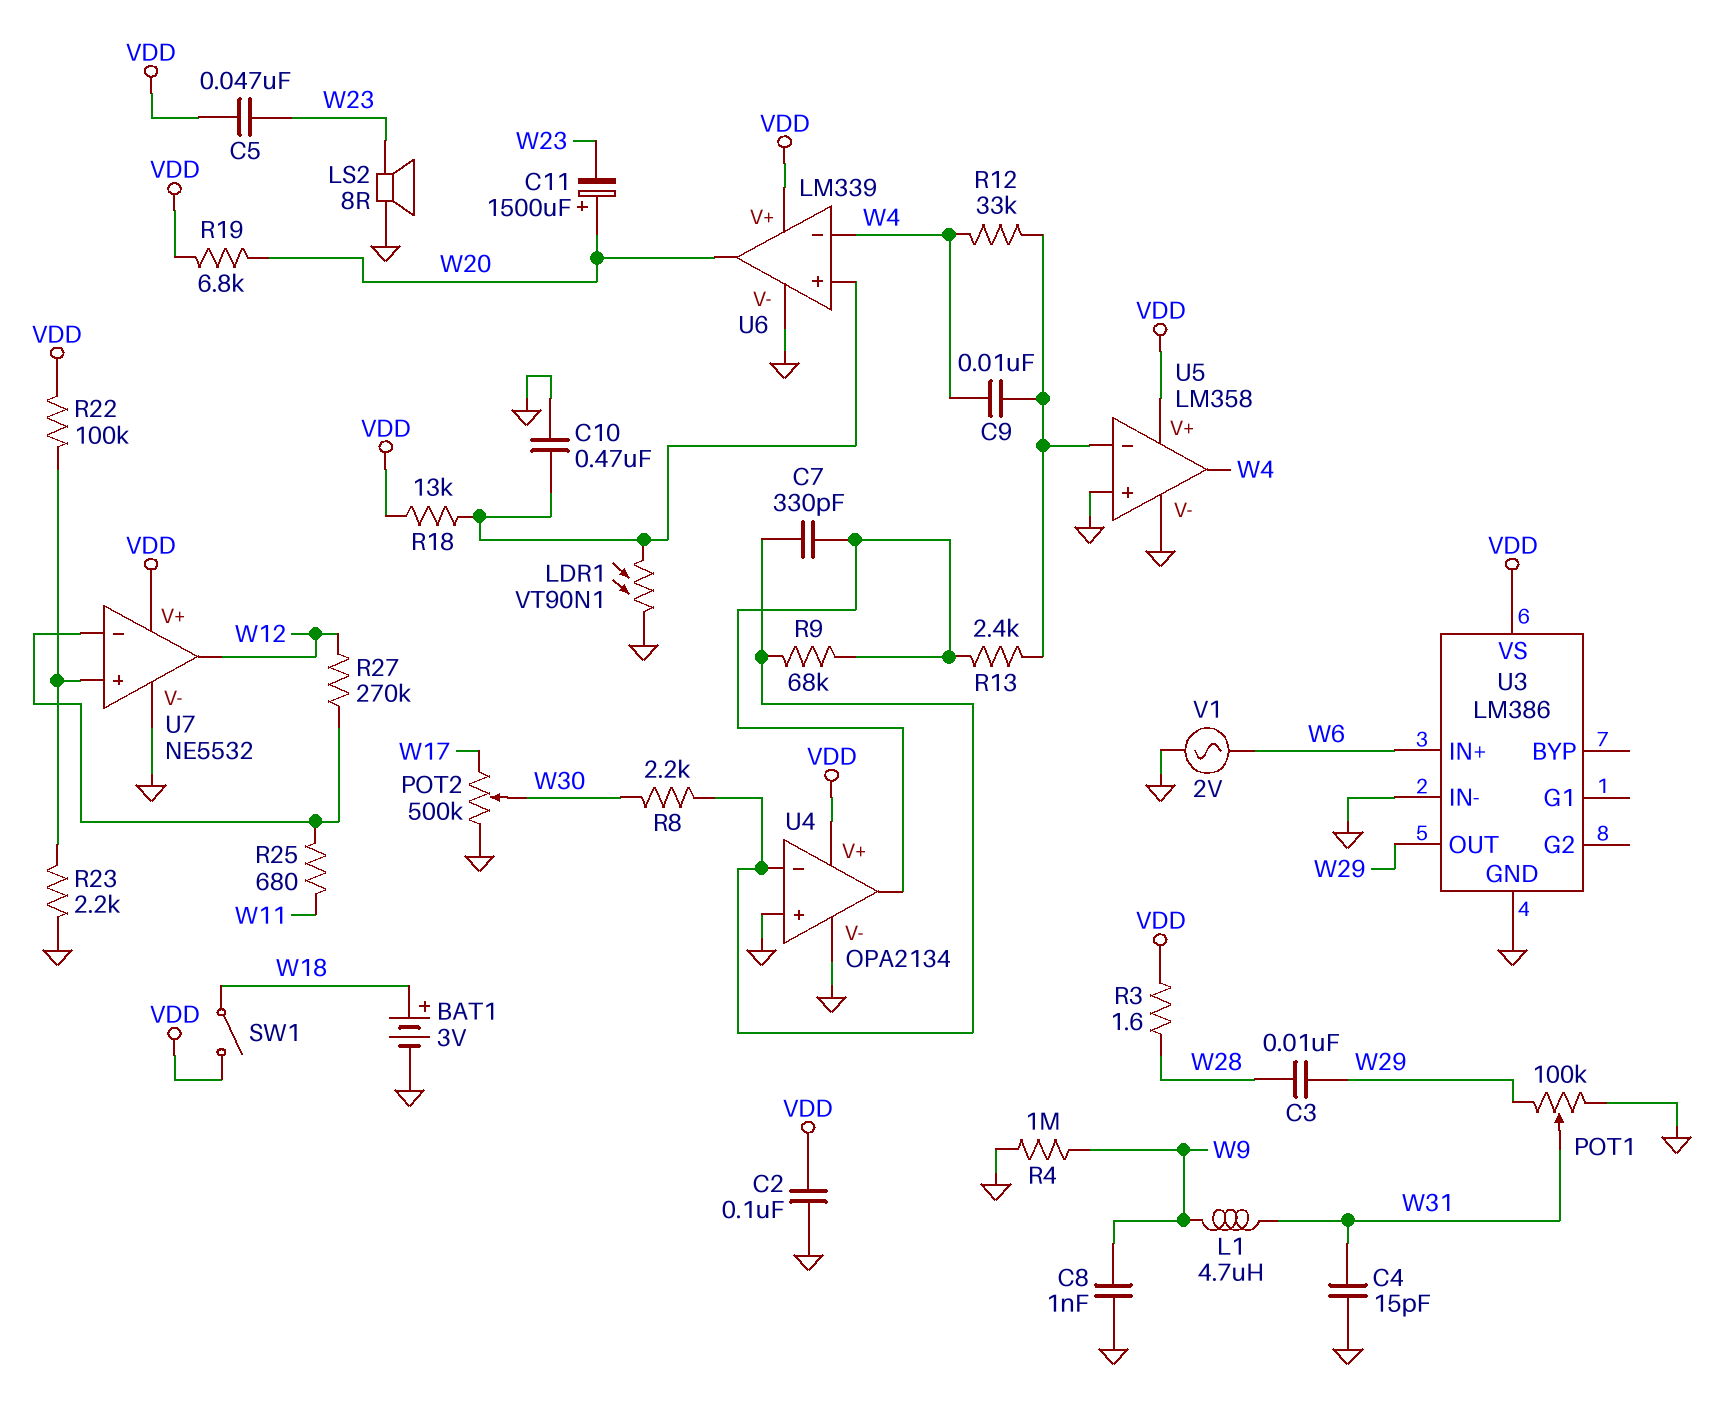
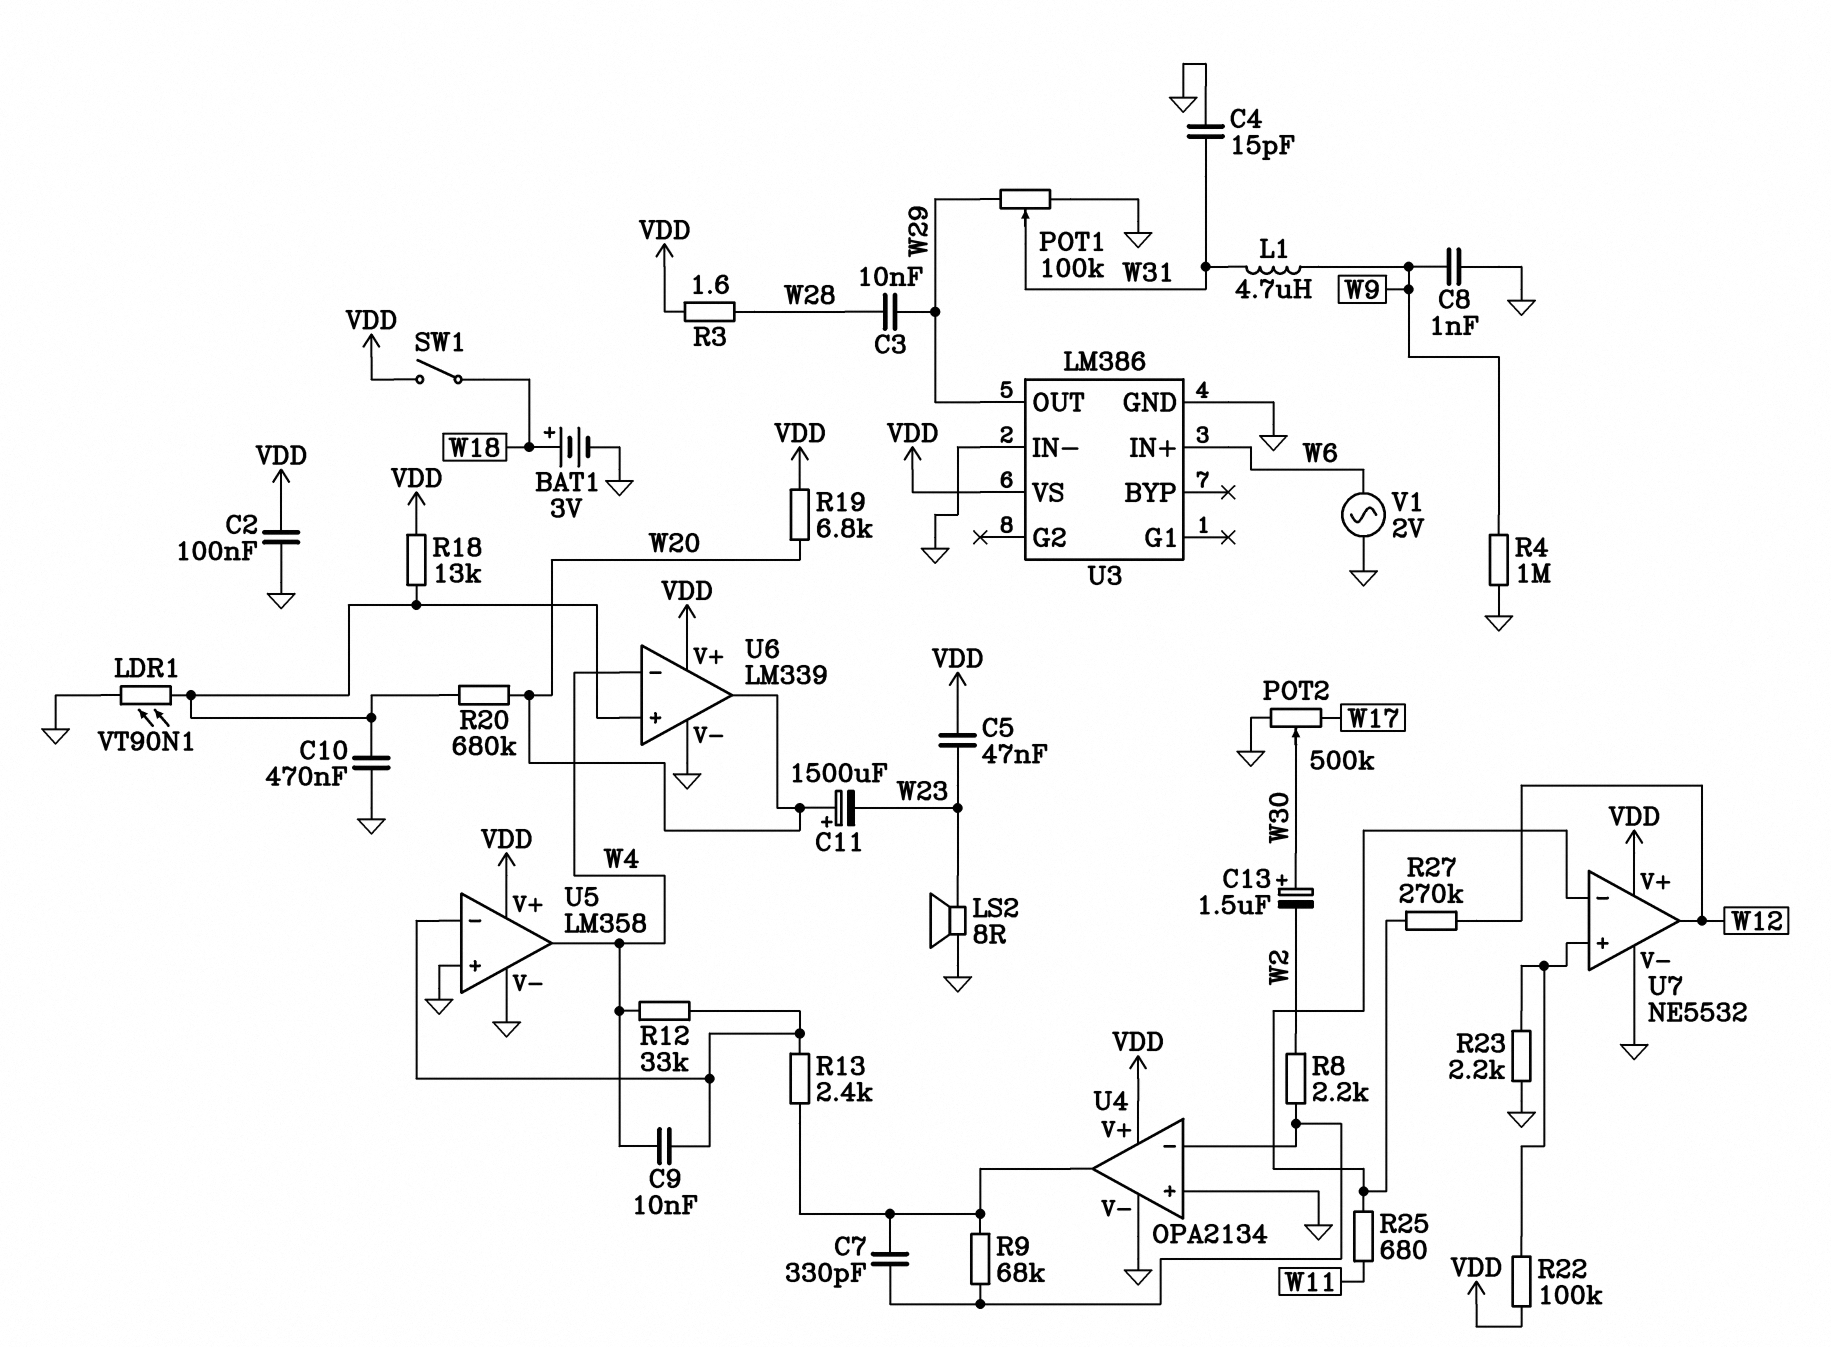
C13: none -> 1.5uF (plus W30, minus W2)
R8: 2.2k (U4/in-, W30) -> 2.2k (U4/in-, W2)
R20: none -> 680k (U6/in+, W20)

